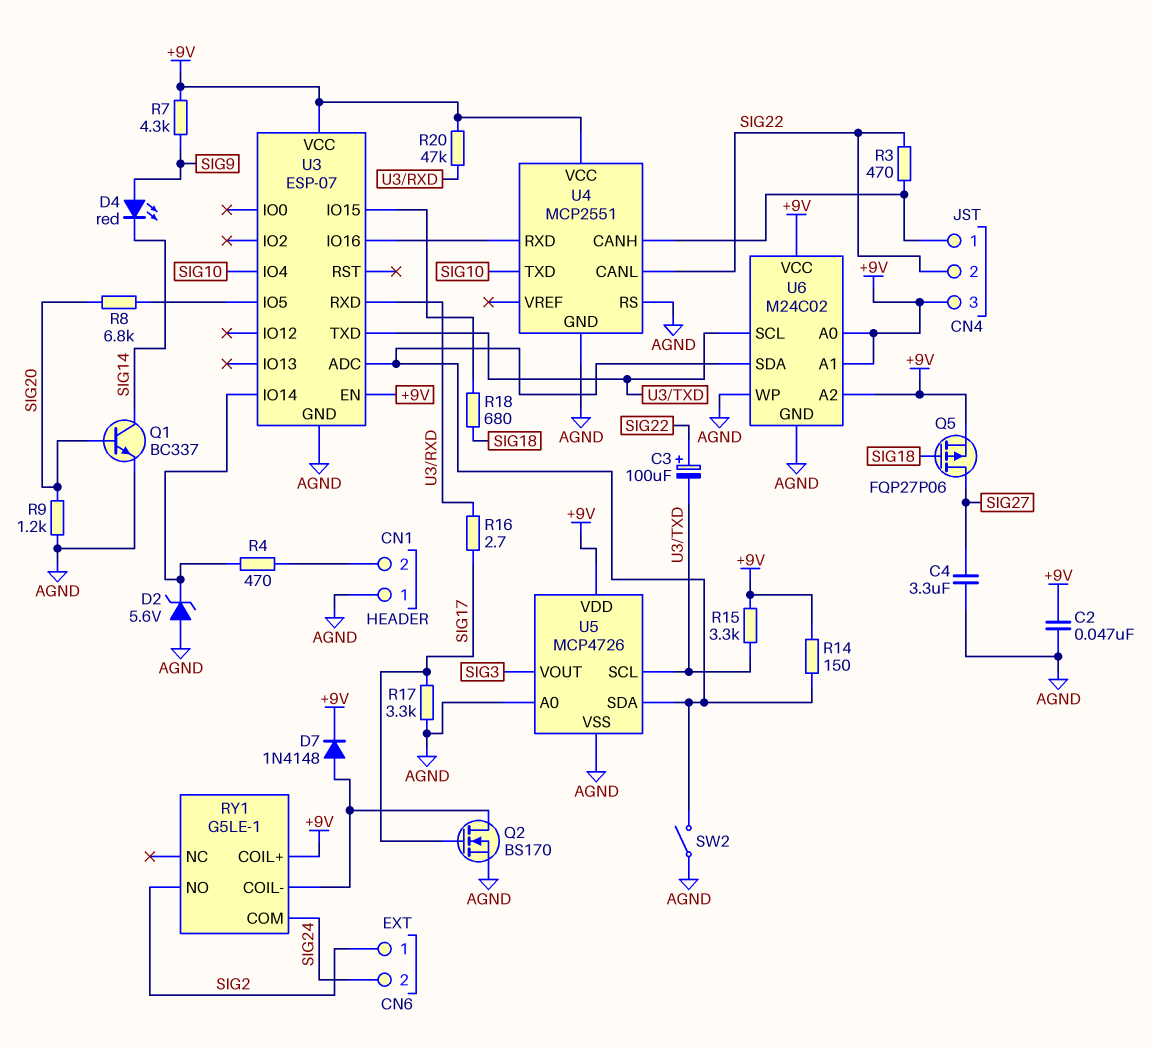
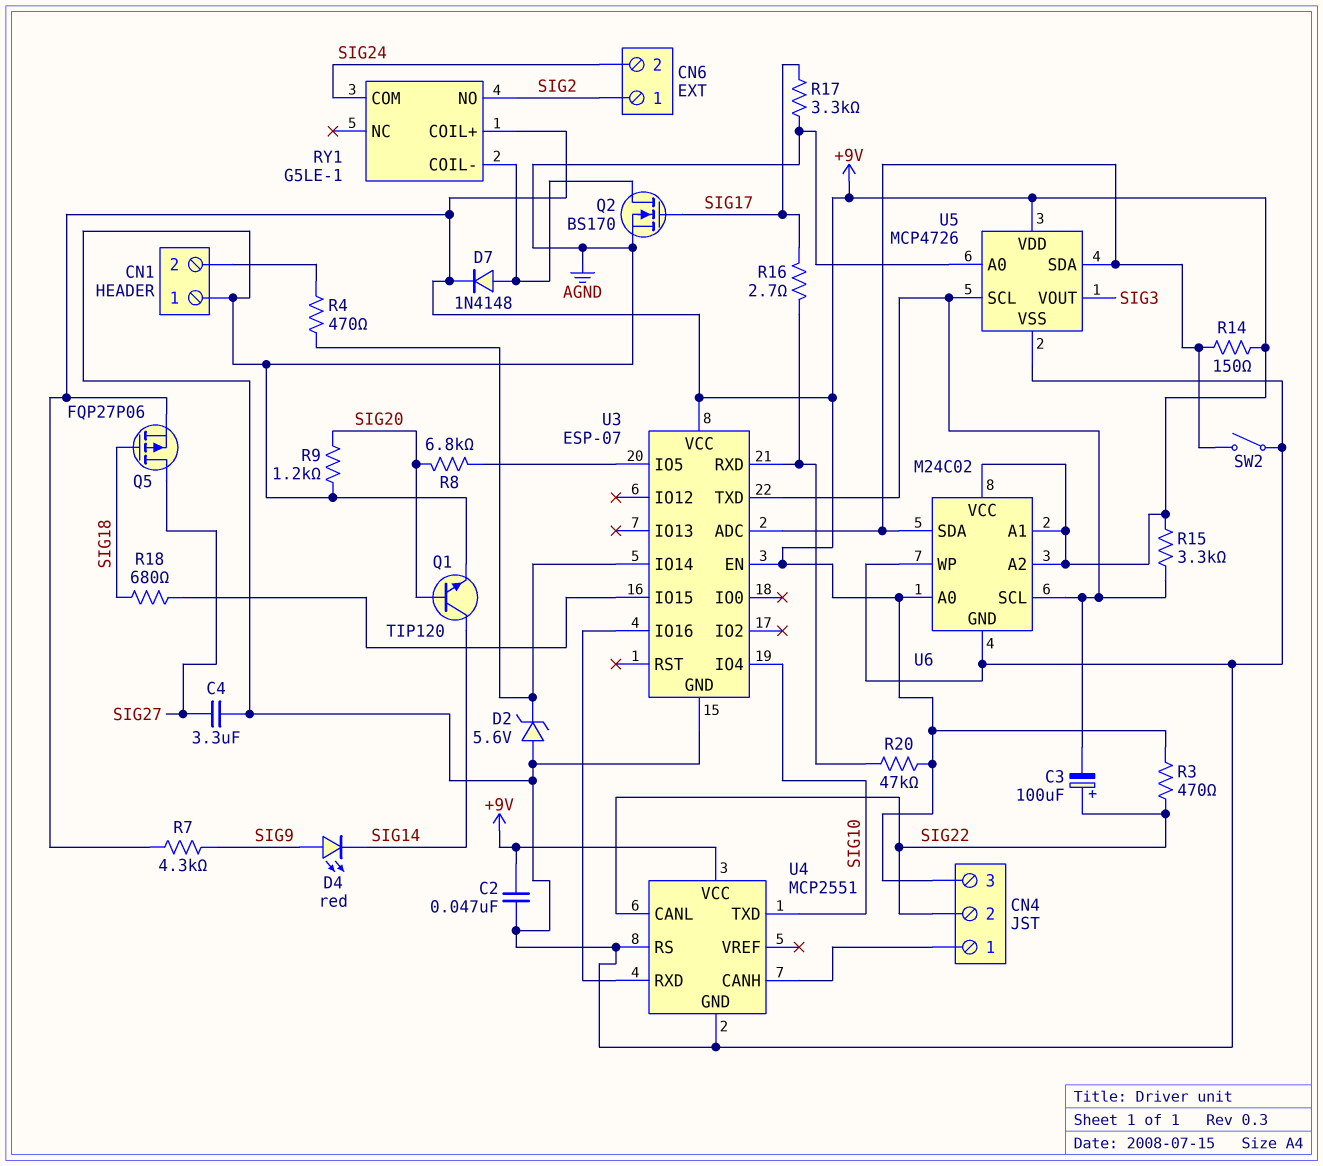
Q1: NPN BC337 (B SIG20, C SIG14, E AGND) -> NPN TIP120 (B SIG20, C SIG14, E AGND)
R3: 470 (CN4/1, SIG22) -> 470 (+9V, SIG22)

